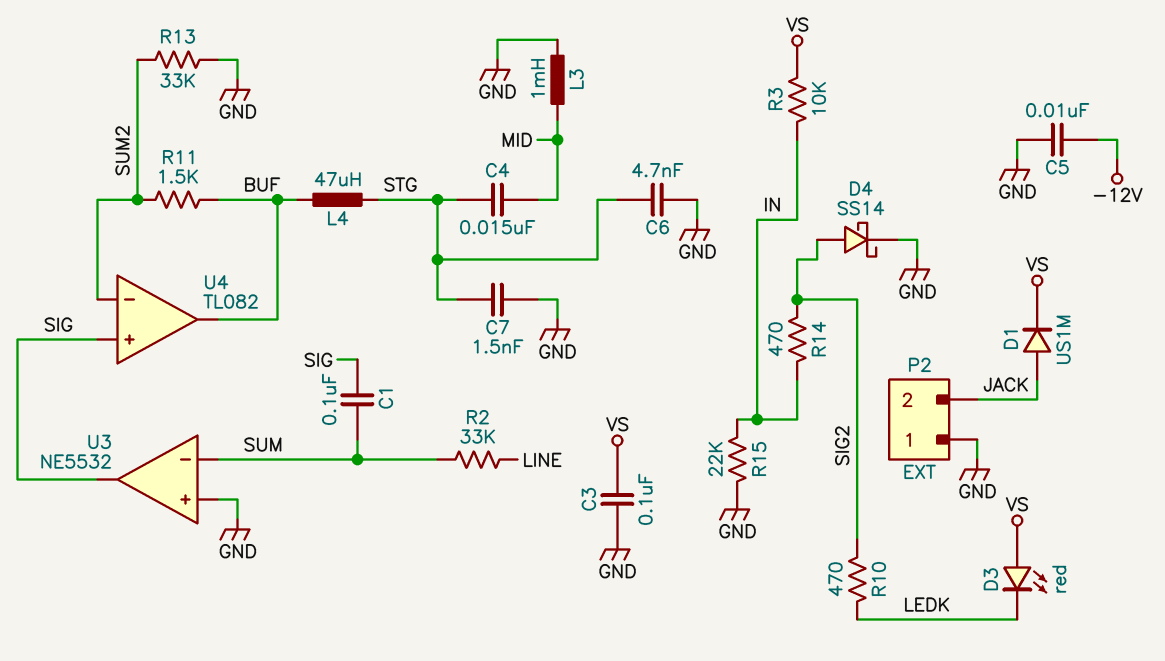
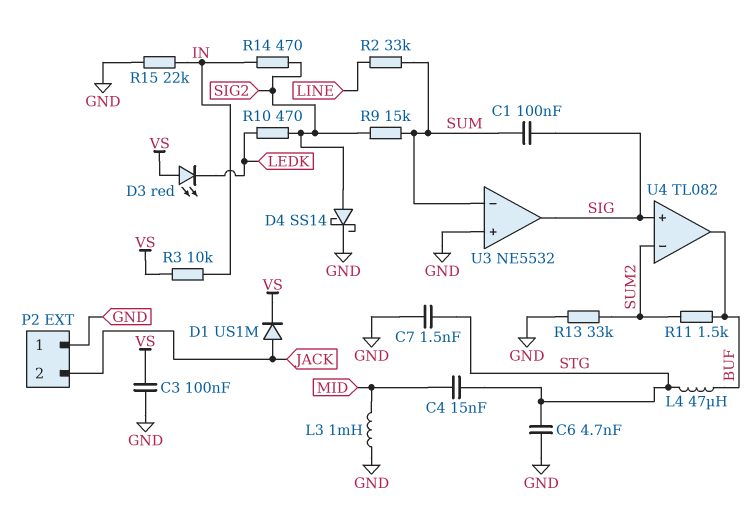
C5: 10nF (-12V, GND) -> none
R9: none -> 15k (SIG2, SUM)

